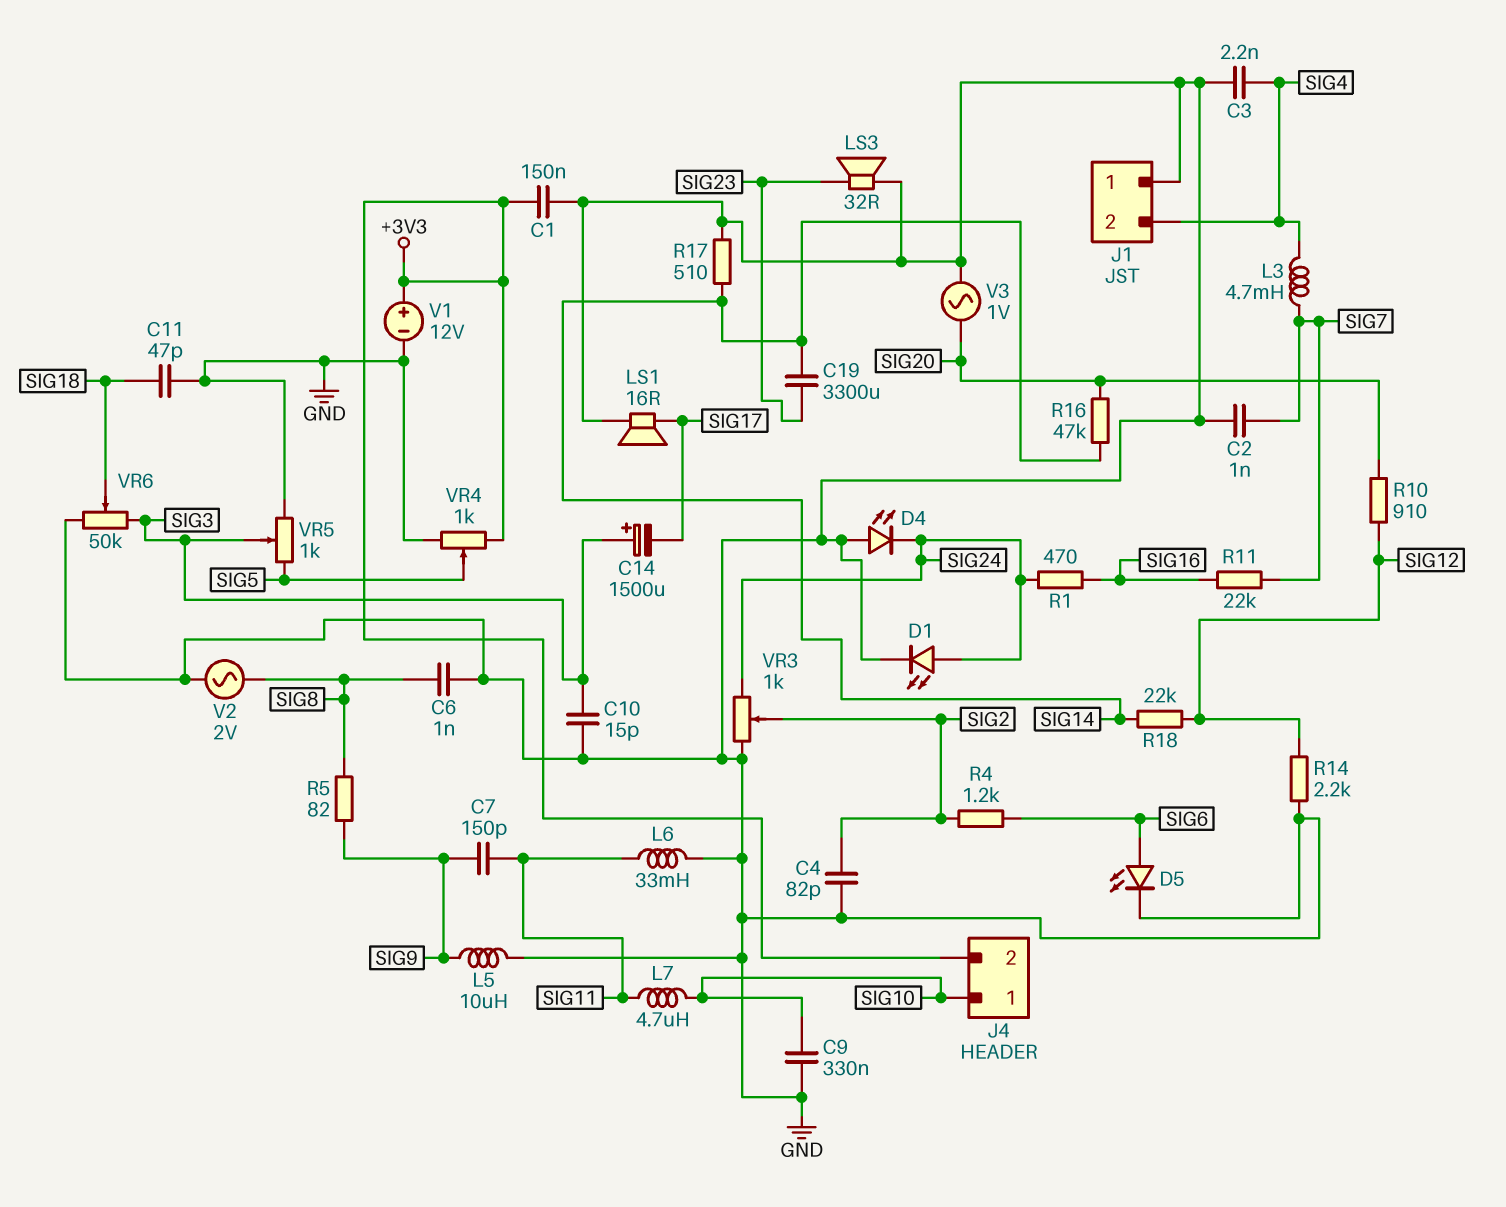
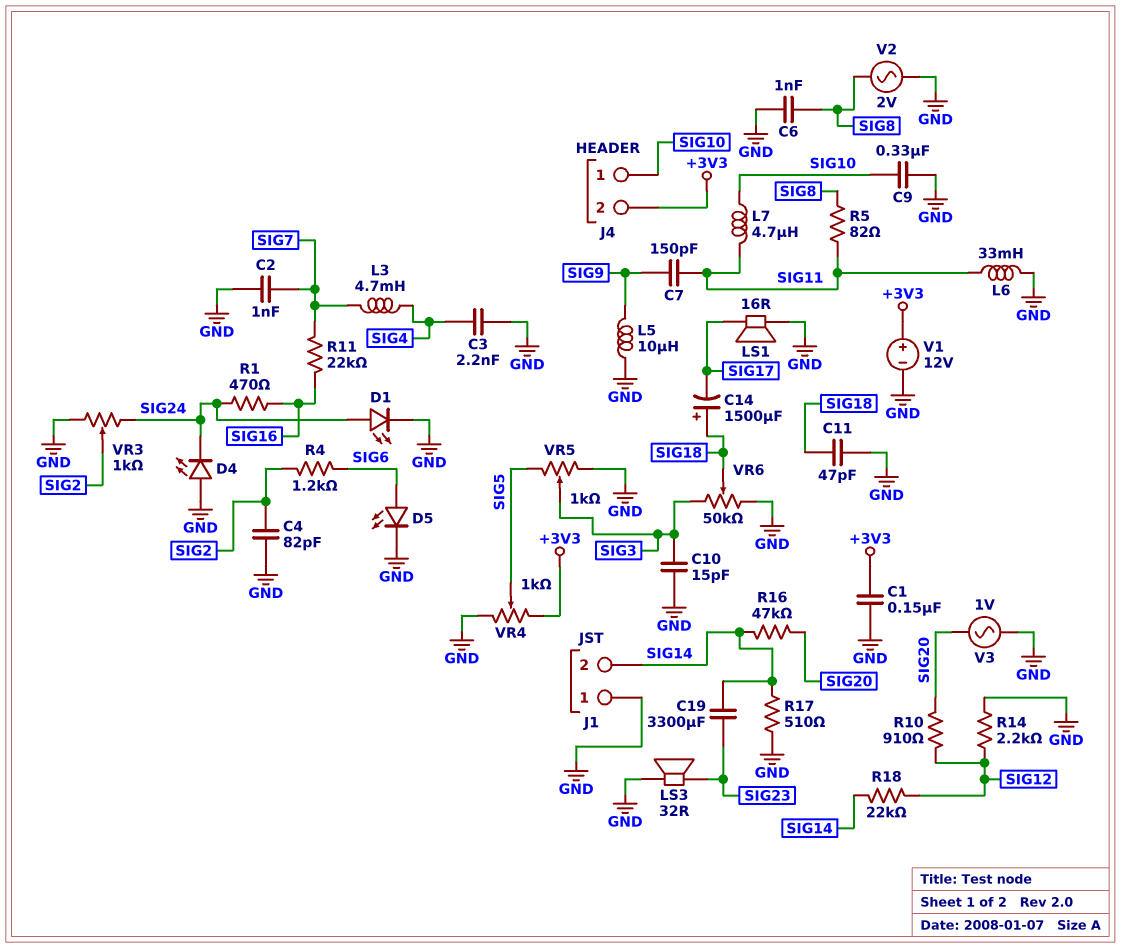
C14: 1500uF (plus SIG3, minus SIG17) -> 1500uF (plus SIG18, minus SIG17)
J1 pin 2: SIG4 -> SIG14
R5: 82 (SIG8, SIG9) -> 82 (SIG8, SIG11)

